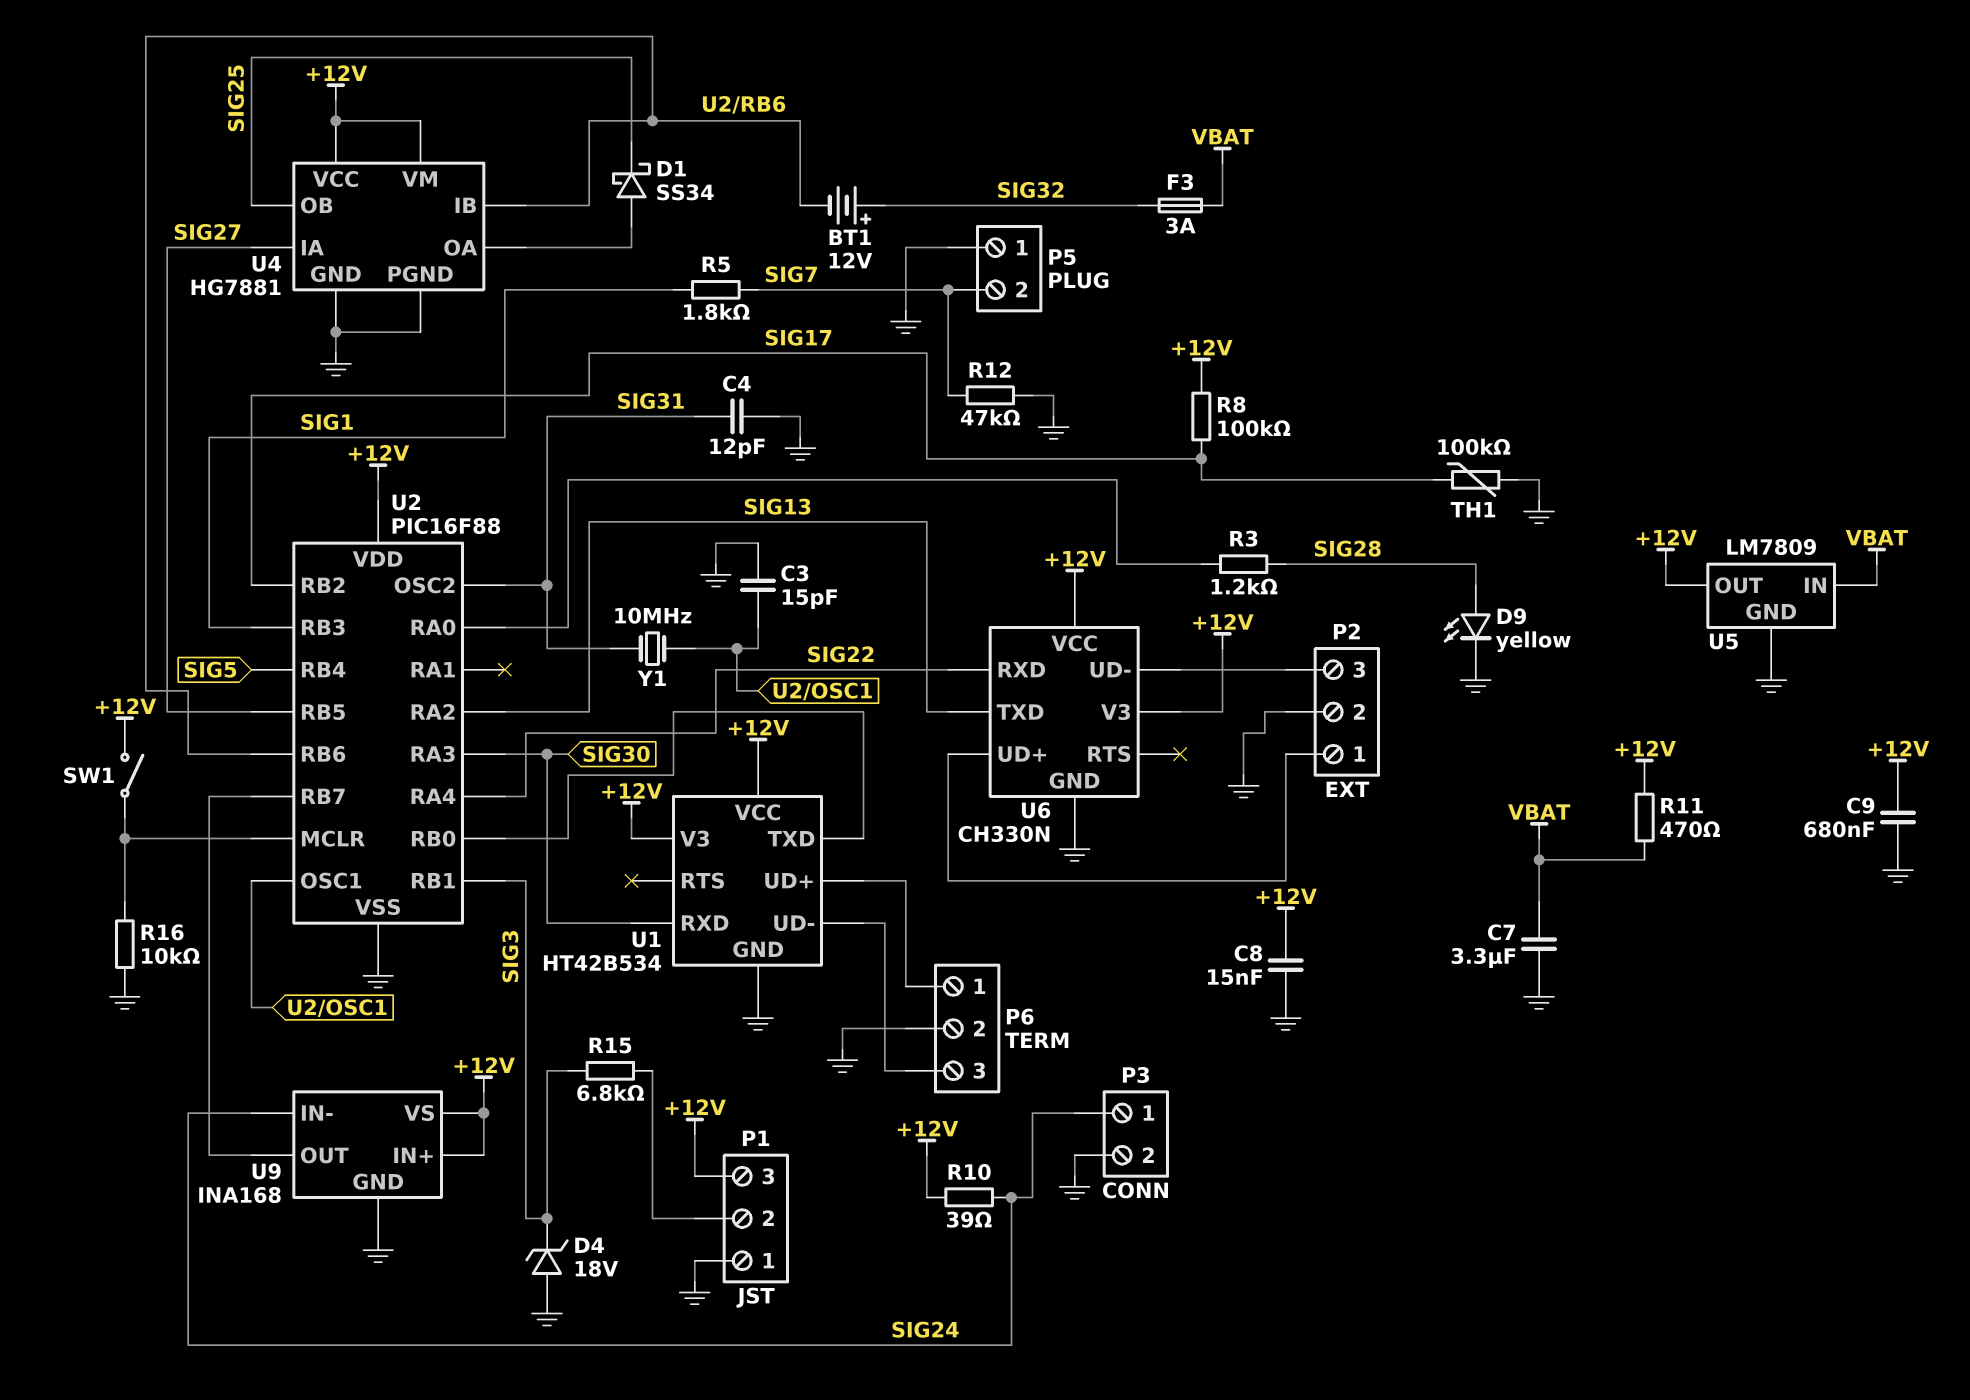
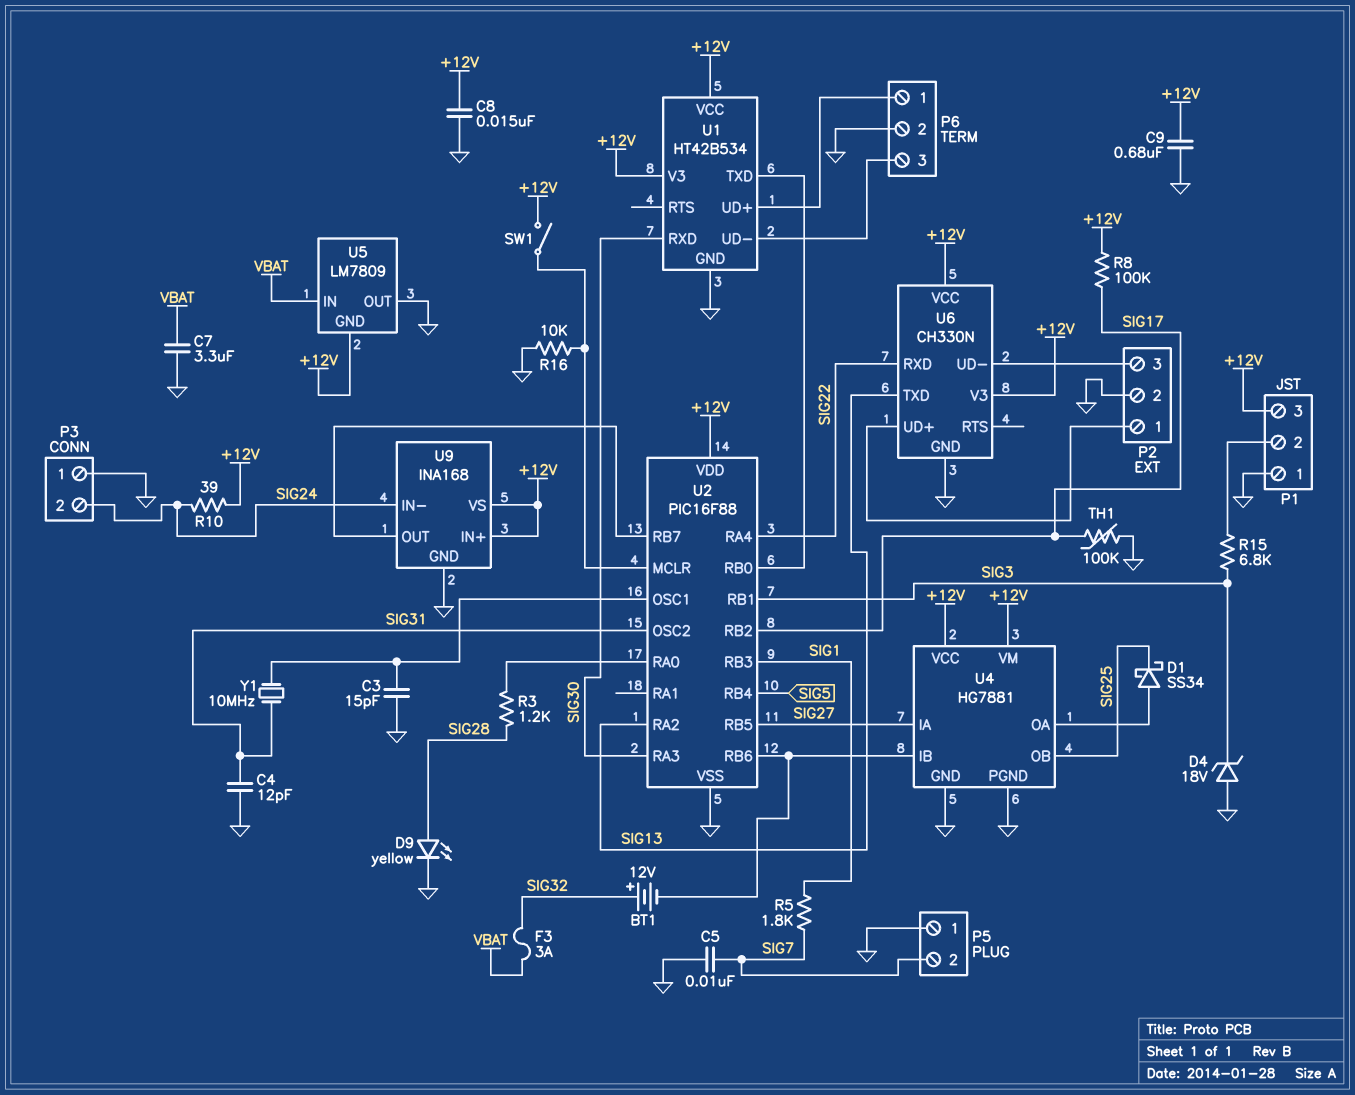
C5: none -> 10nF (GND, SIG7)
P3 pin 1: SIG24 -> GND
P3 pin 2: GND -> SIG24
R11: 470 (+12V, VBAT) -> none
R12: 47k (GND, SIG7) -> none
U5 pin GND: GND -> +12V
U5 pin OUT: +12V -> GND

